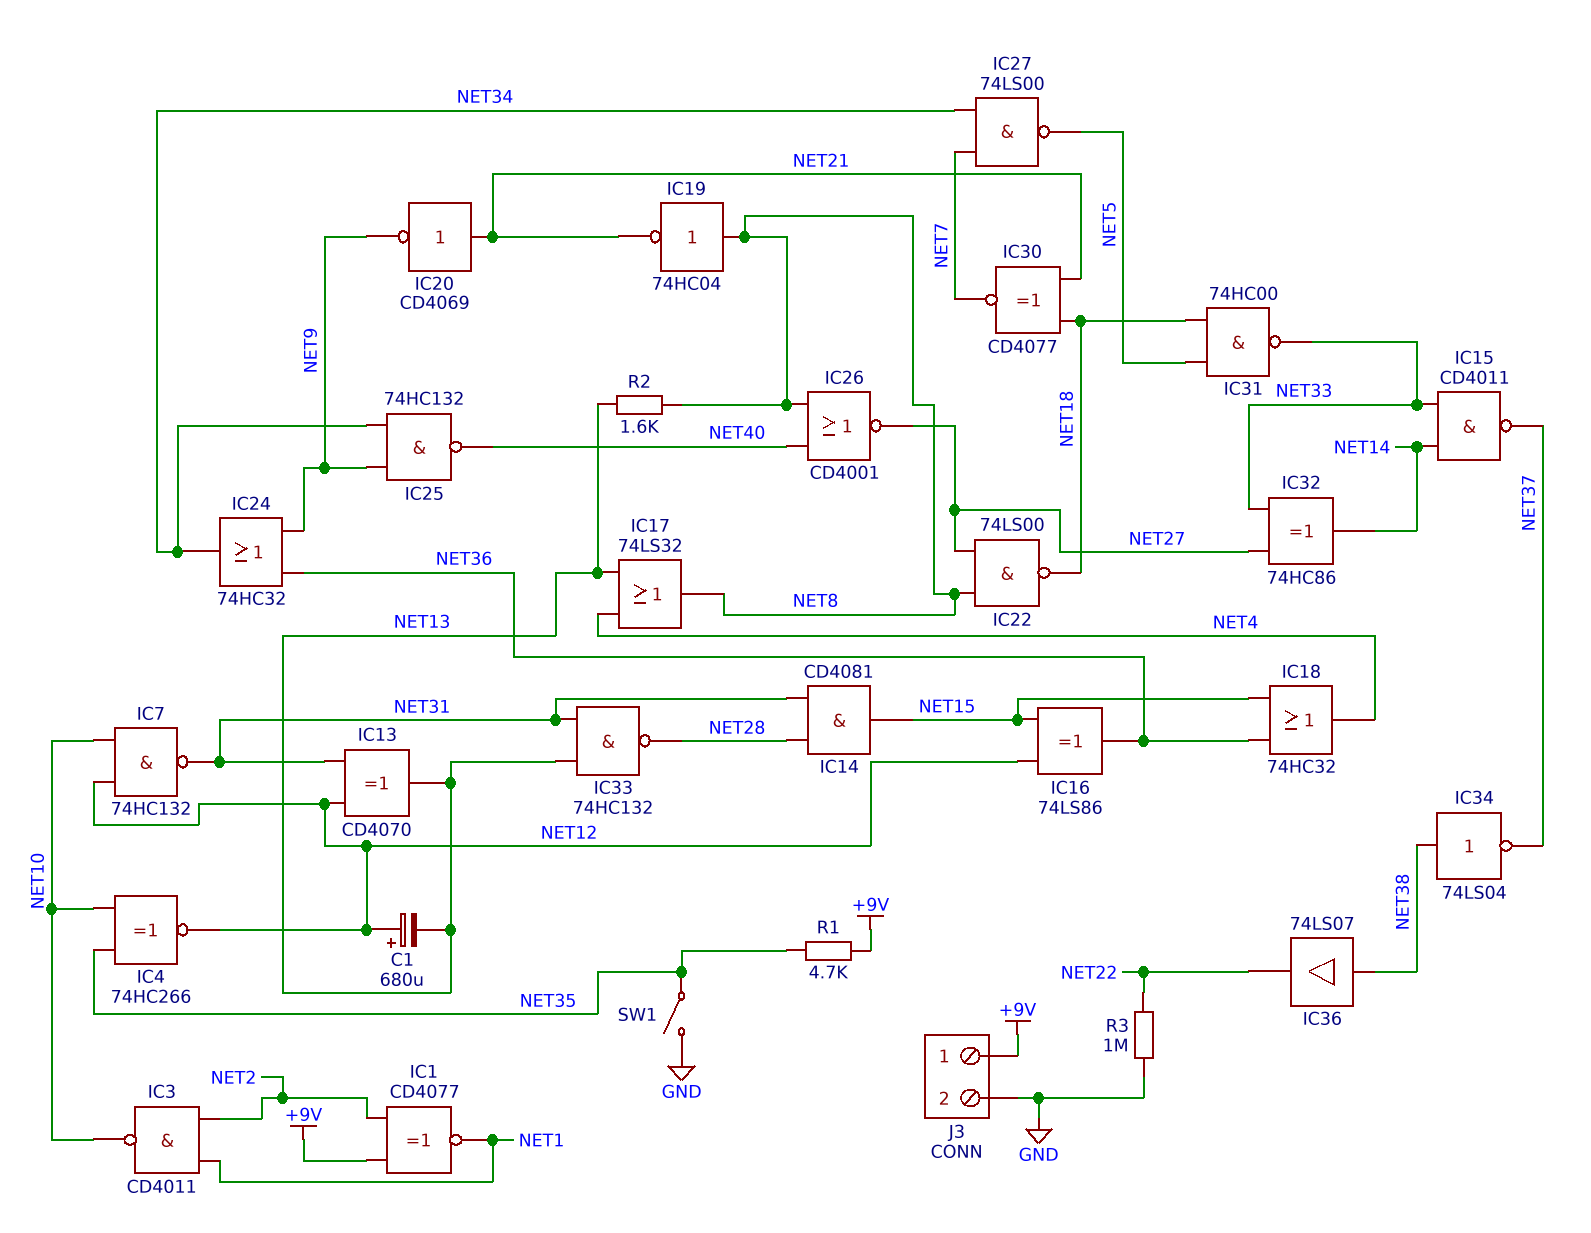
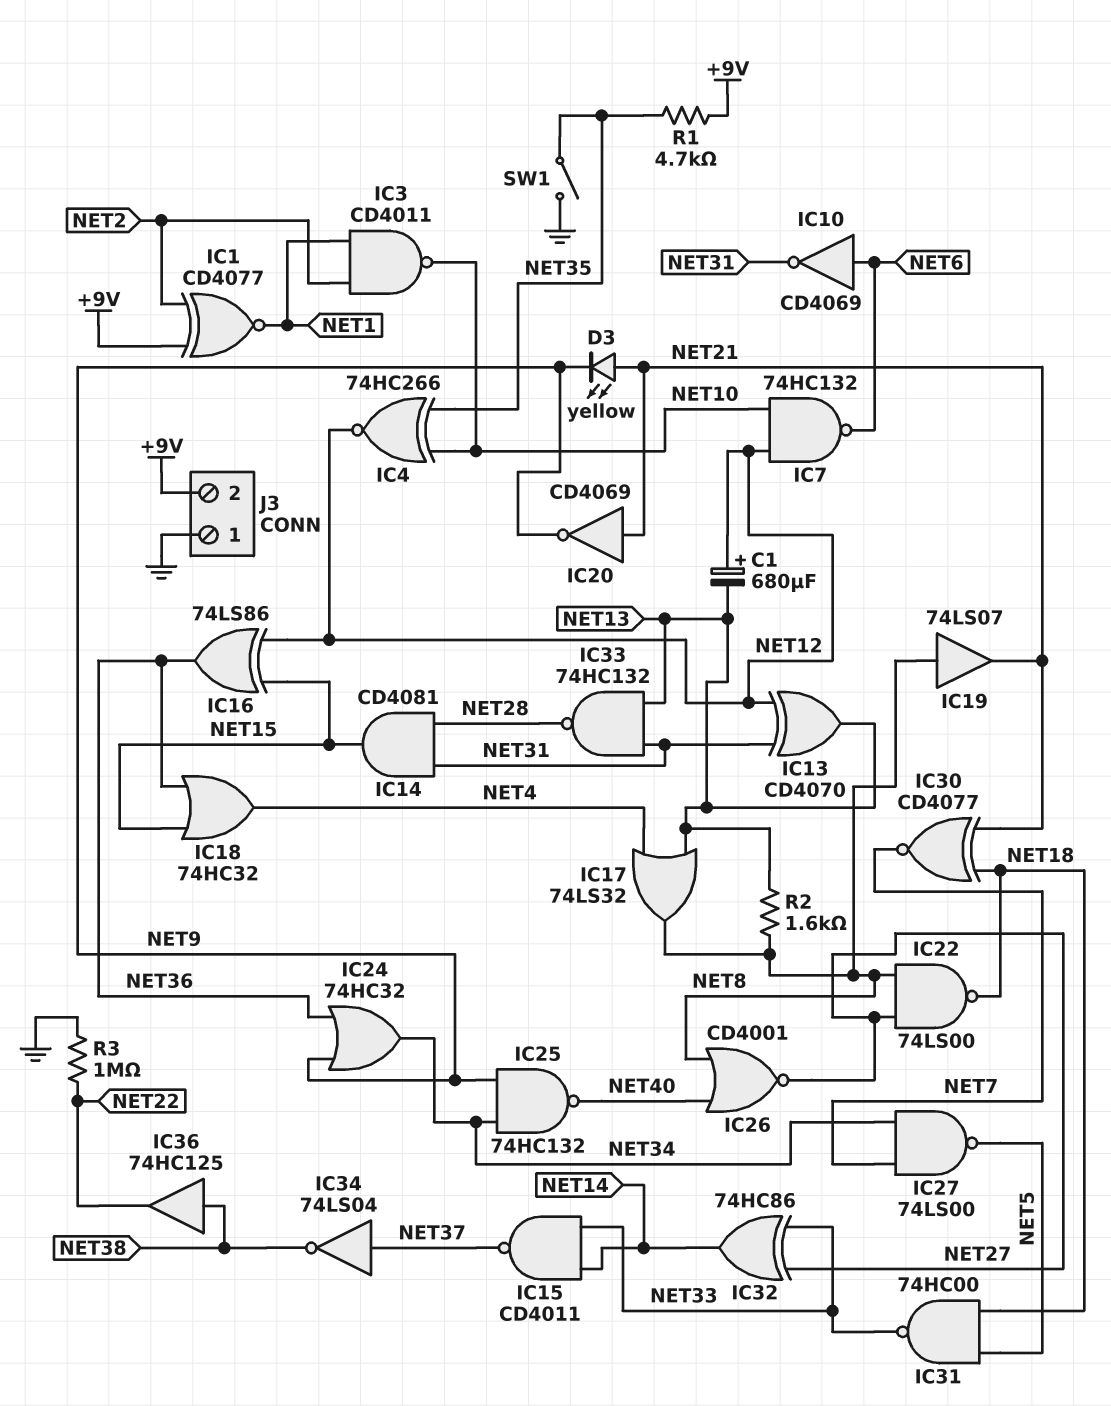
D3: none -> LED yellow (A NET21, K NET9)
IC7: NAND 74HC132 (in NET10, in NET12, out NET31) -> NAND 74HC132 (in NET10, in NET12, out NET6)
IC10: none -> NOT CD4069 (in NET6, out NET31)
IC19: NOT 74HC04 (in NET8, out NET21) -> buffer 74LS07 (in NET8, out NET21)
IC34: NOT 74LS04 (in NET38, out NET37) -> NOT 74LS04 (in NET37, out NET38)
IC36: buffer 74LS07 (in NET38, out NET22) -> buffer 74HC125 (in NET38, out NET22)
J3 pin 1: +9V -> GND
J3 pin 2: GND -> +9V

